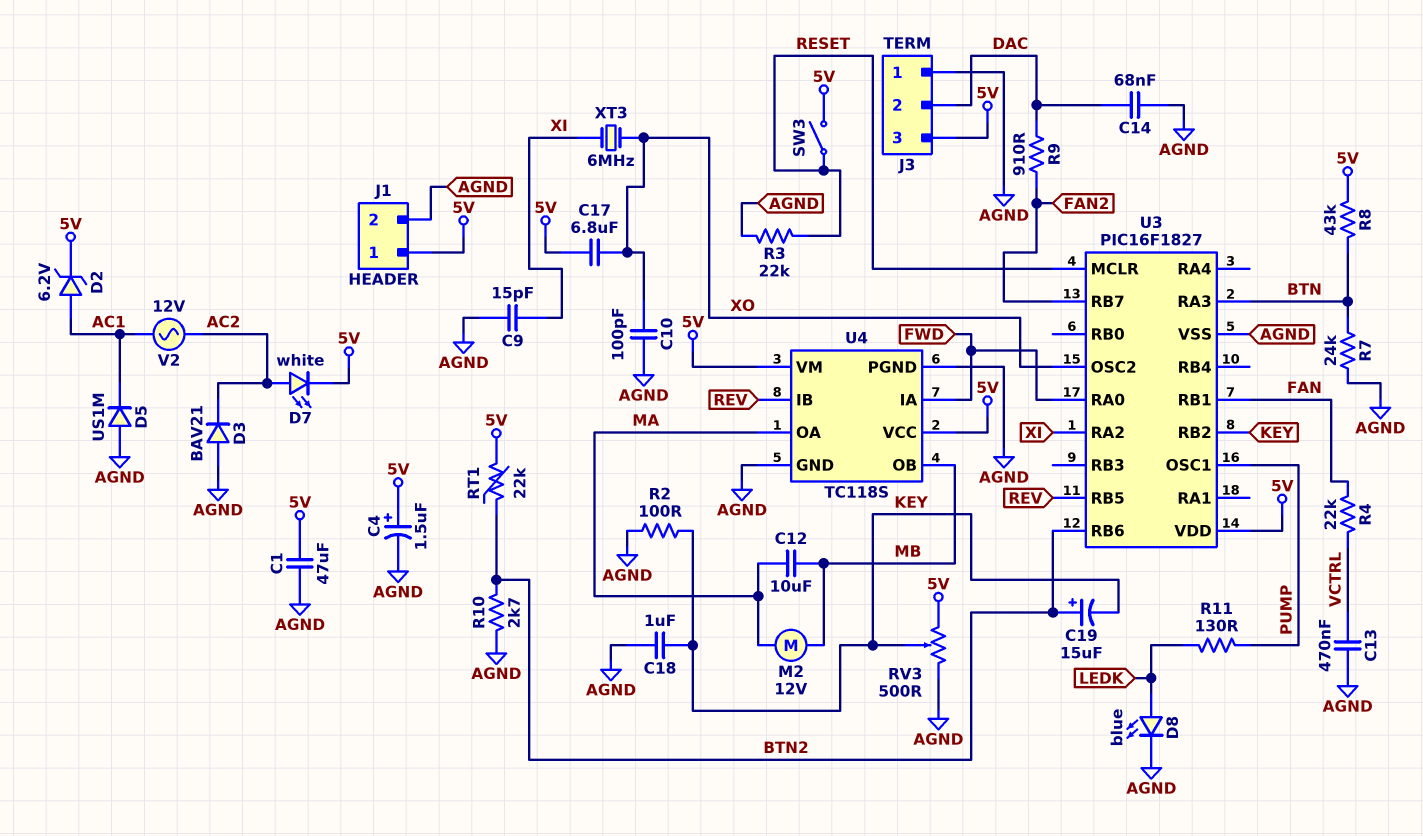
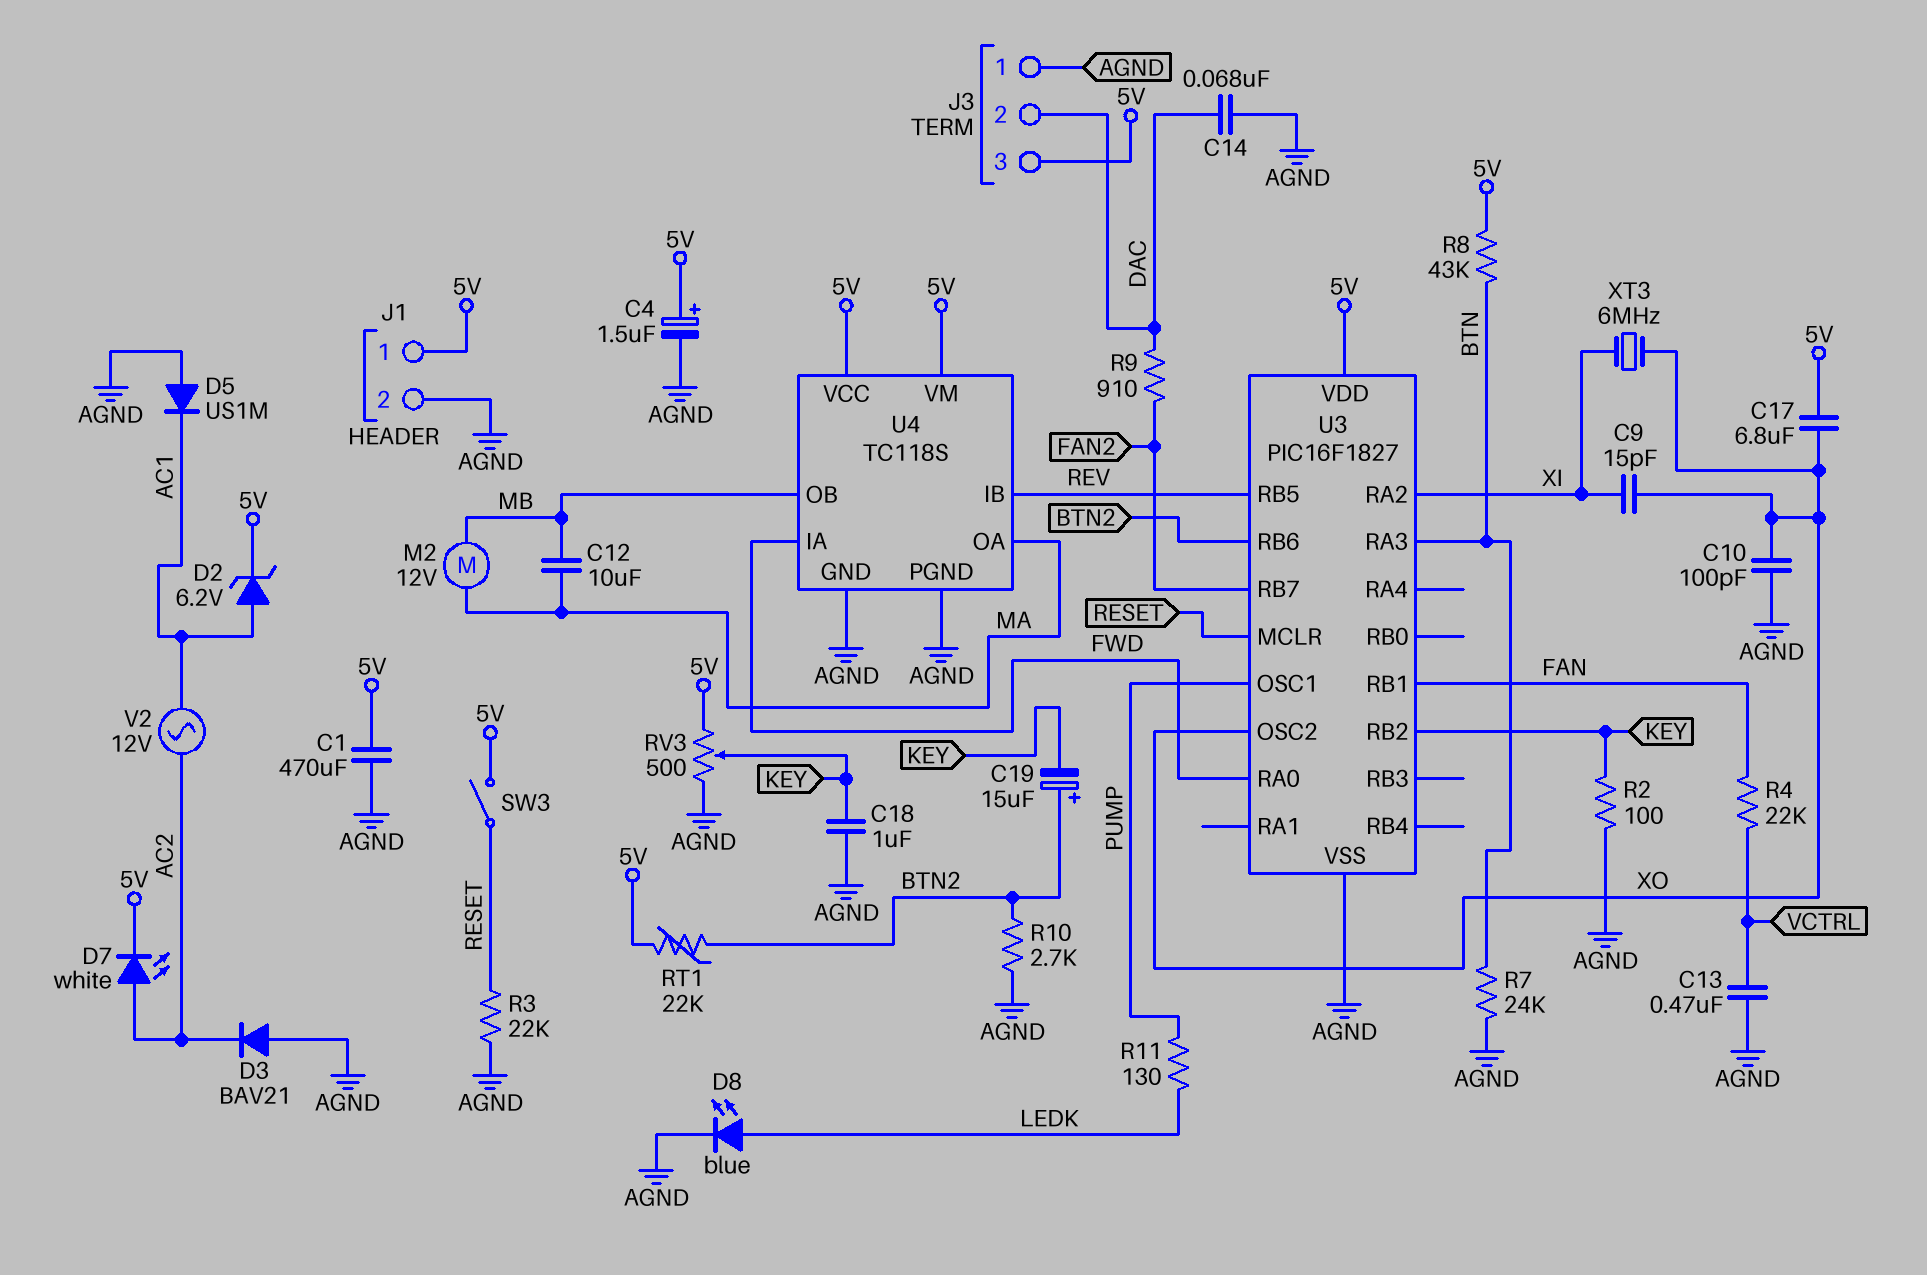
C1: 47uF (5V, AGND) -> 470uF (5V, AGND)
C9: 15pF (AGND, XI) -> 15pF (XI, XO)

